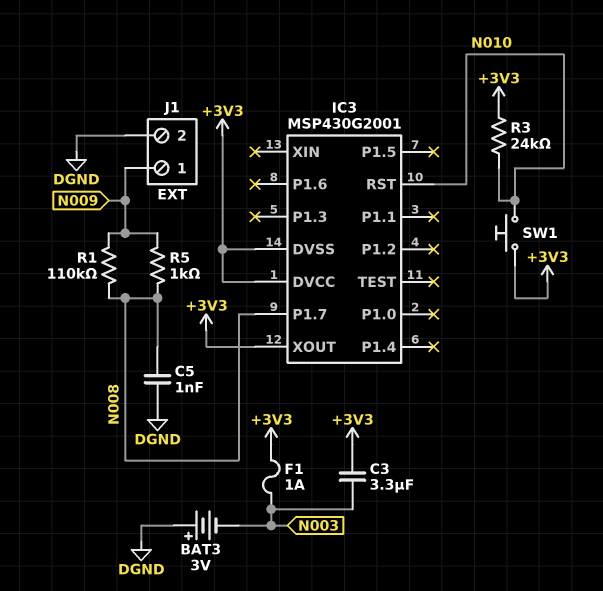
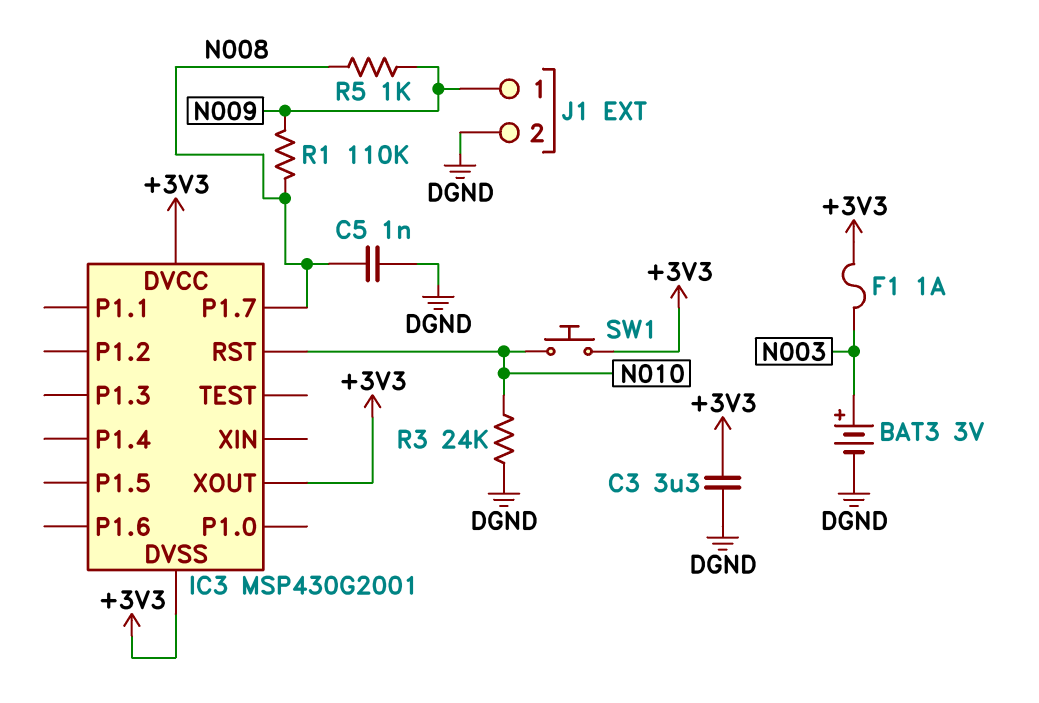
BAT3: 3V (plus DGND, minus N003) -> 3V (plus N003, minus DGND)
C3: 3.3uF (+3V3, N003) -> 3.3uF (+3V3, DGND)
R3: 24k (+3V3, N010) -> 24k (DGND, N010)

